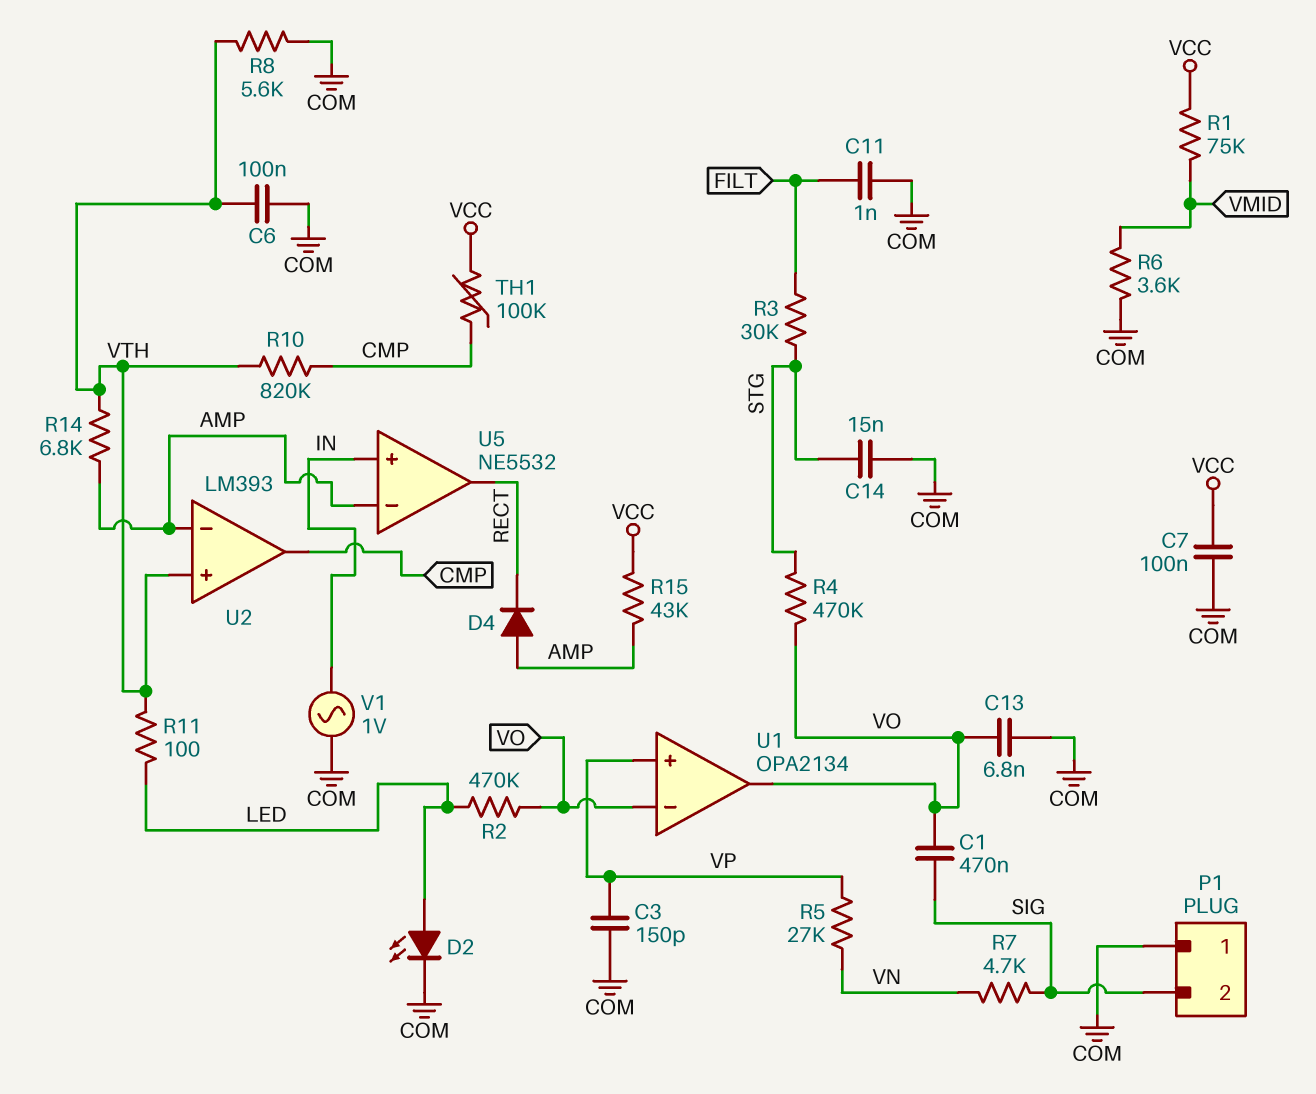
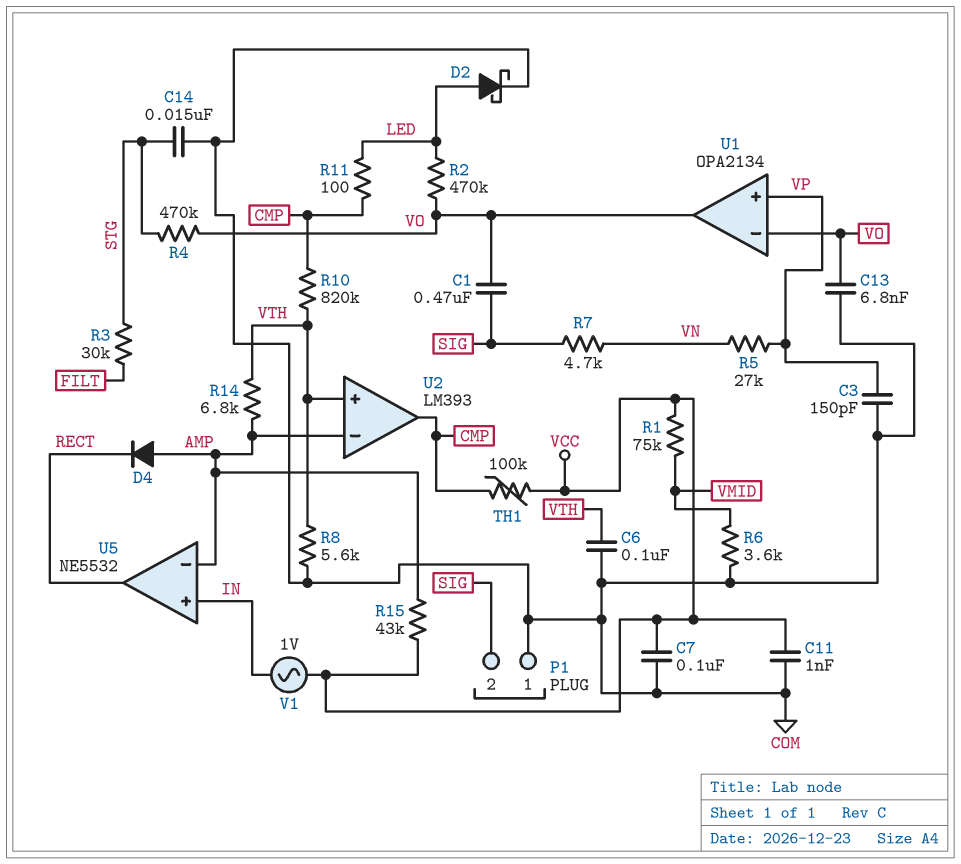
C11: 1nF (COM, FILT) -> 1nF (COM, VCC)
D2: LED (A LED, K COM) -> schottky (A LED, K COM)
R11: 100 (LED, VTH) -> 100 (CMP, LED)
V1: AC 1V (COM, IN) -> AC 1V (IN, VCC)

